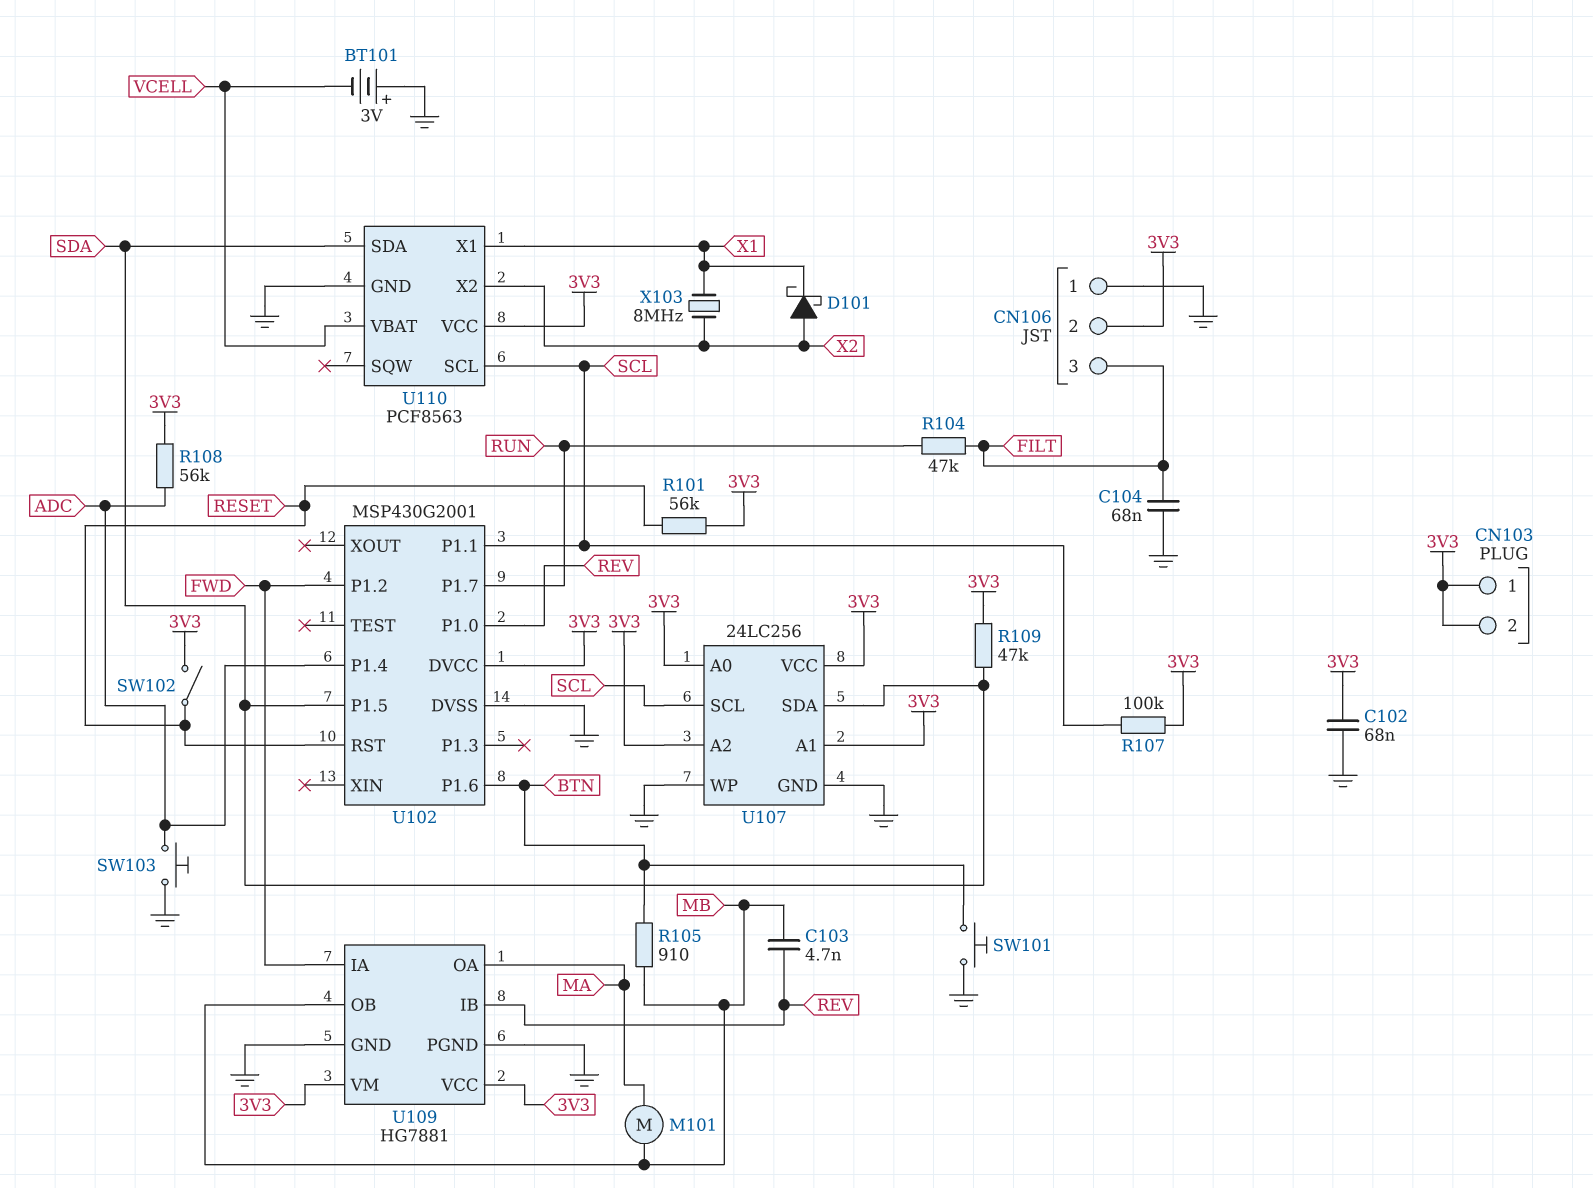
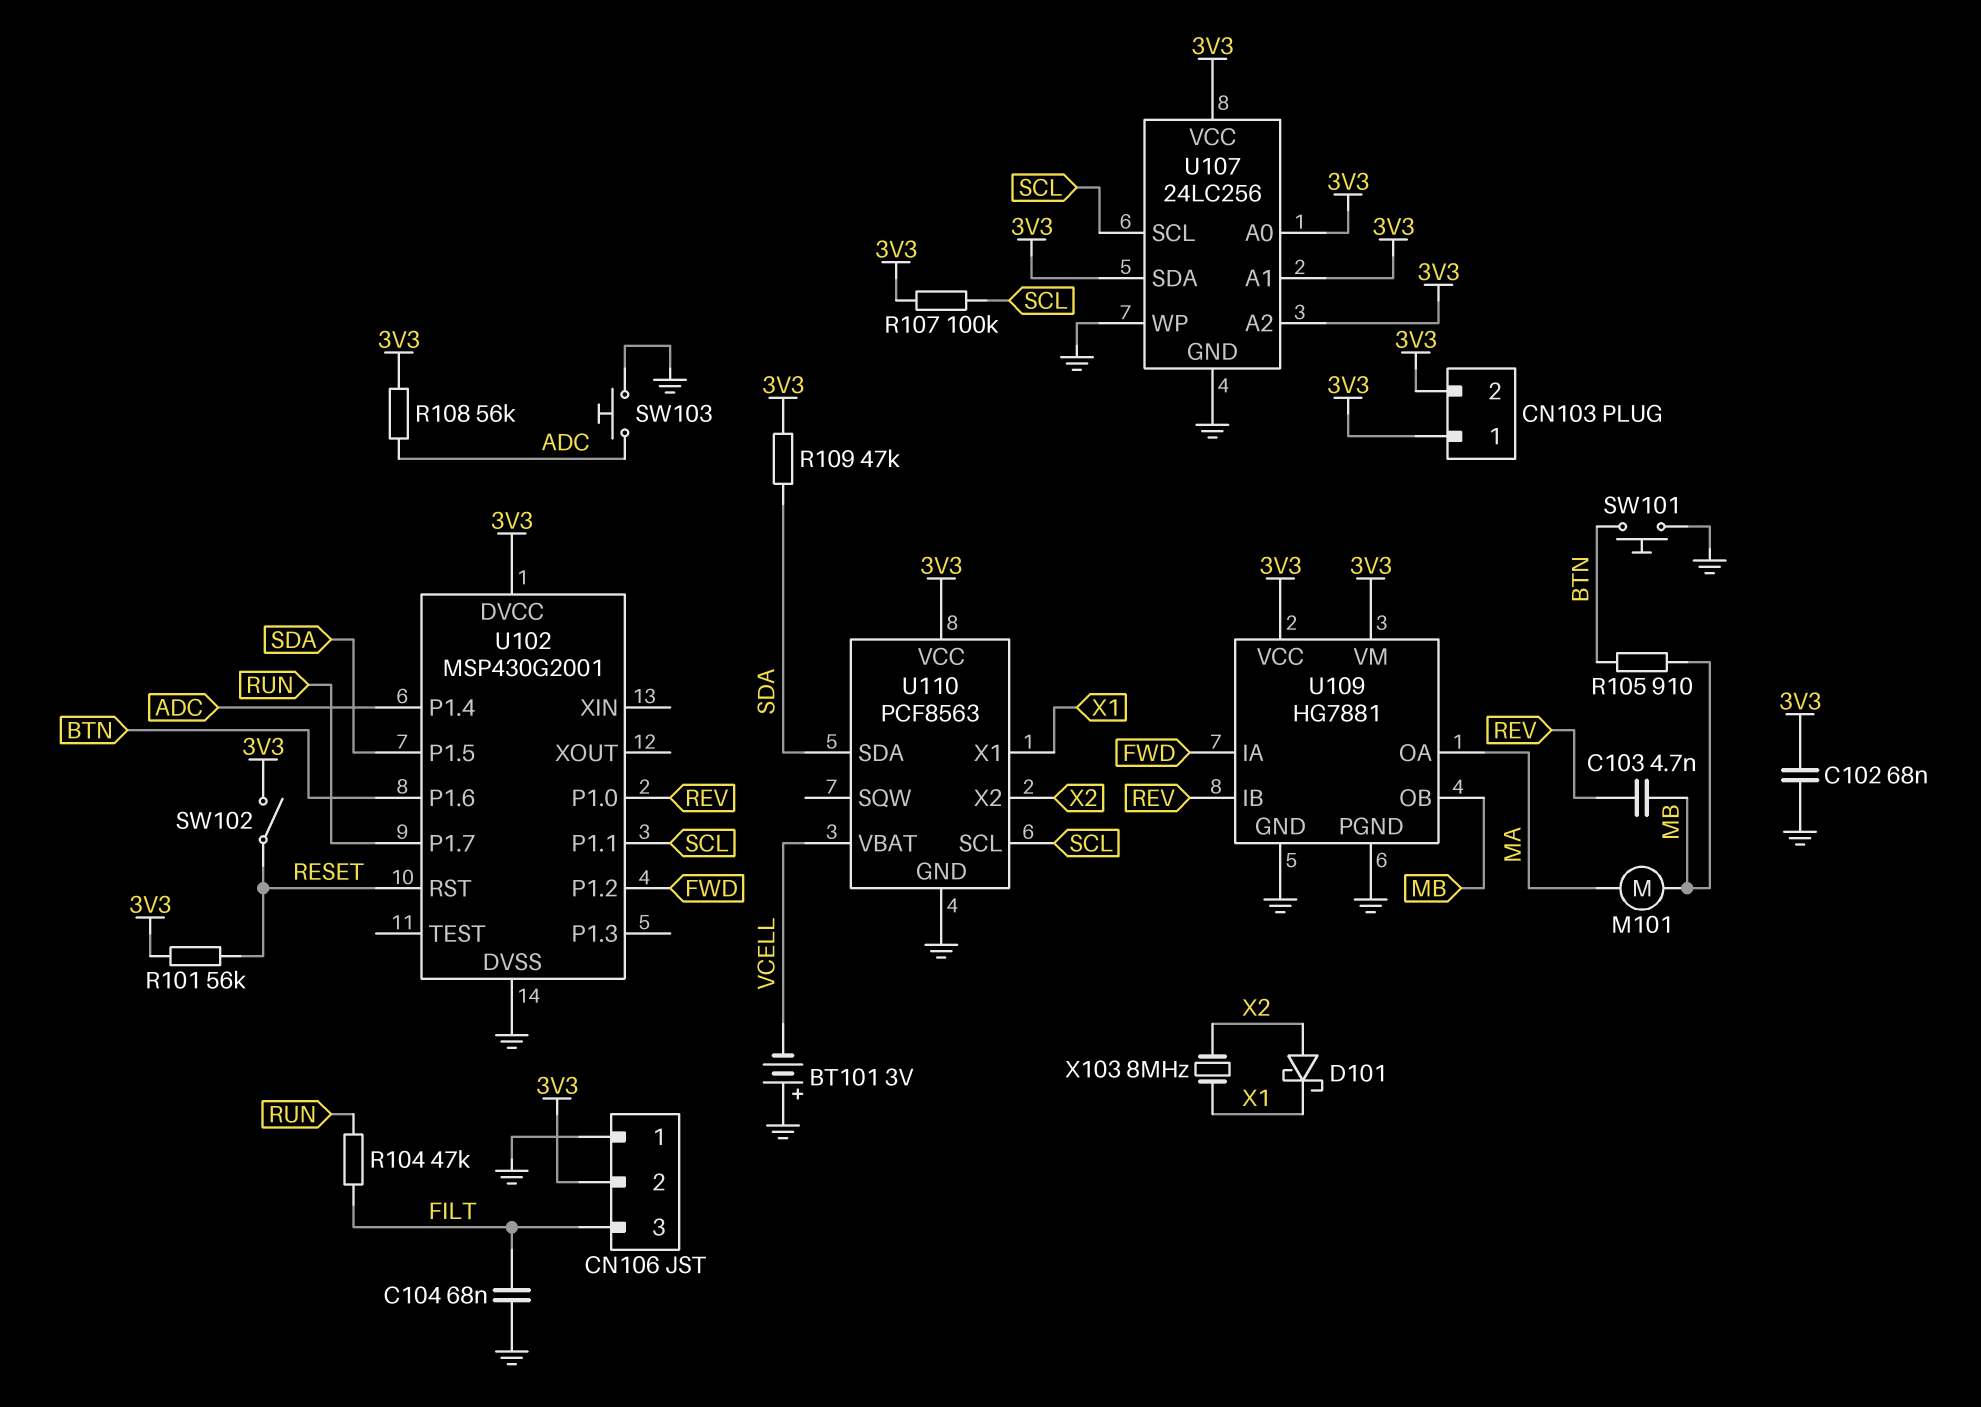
U107 pin SDA: SDA -> 3V3

